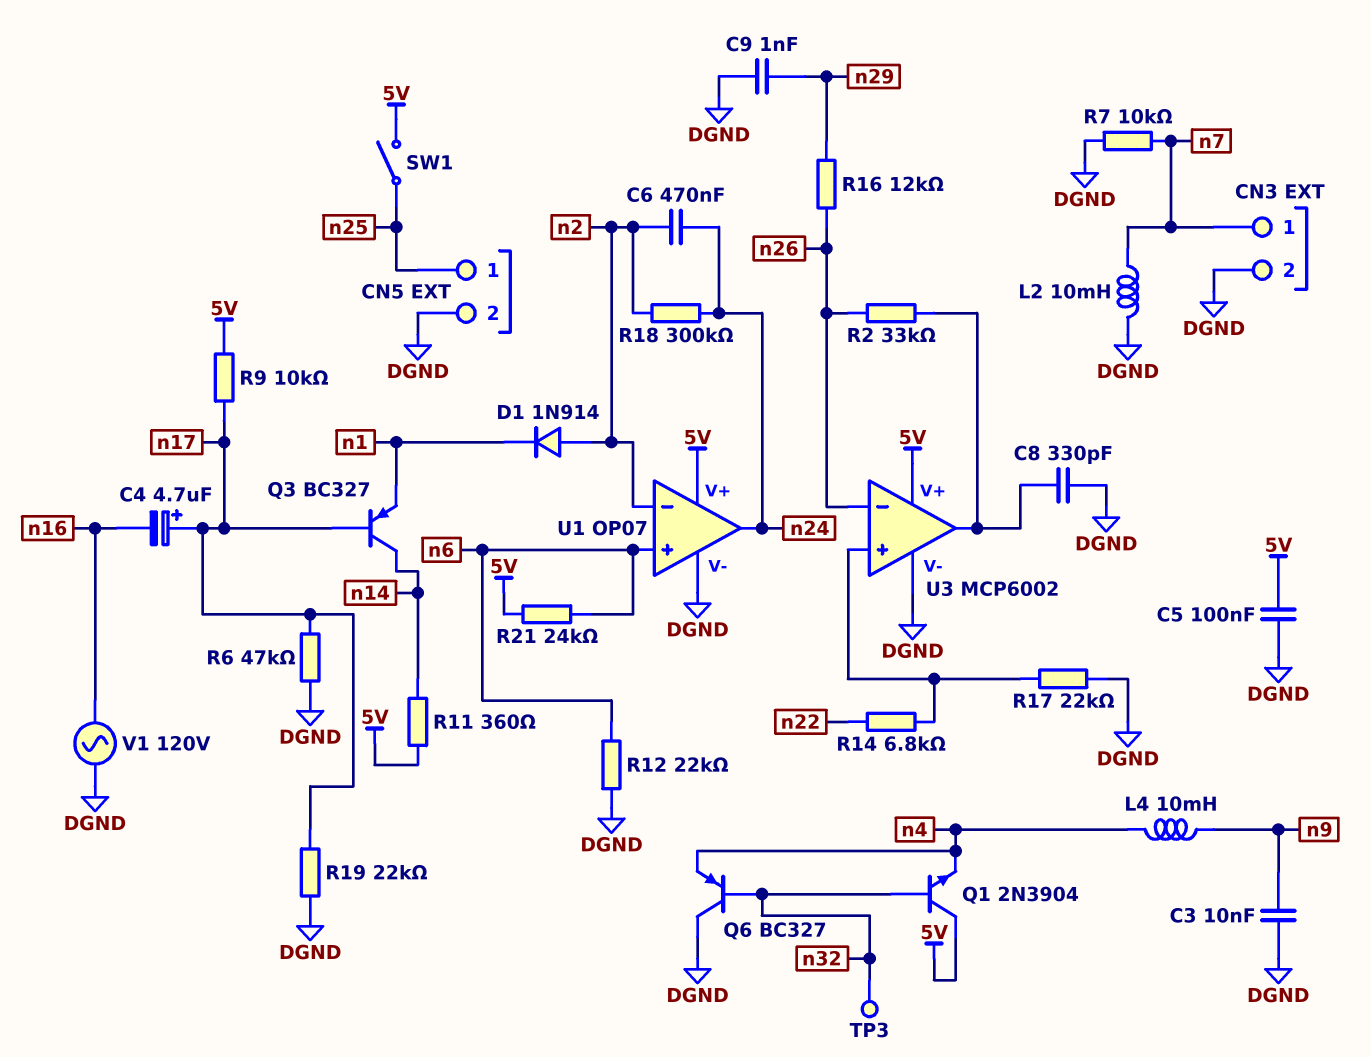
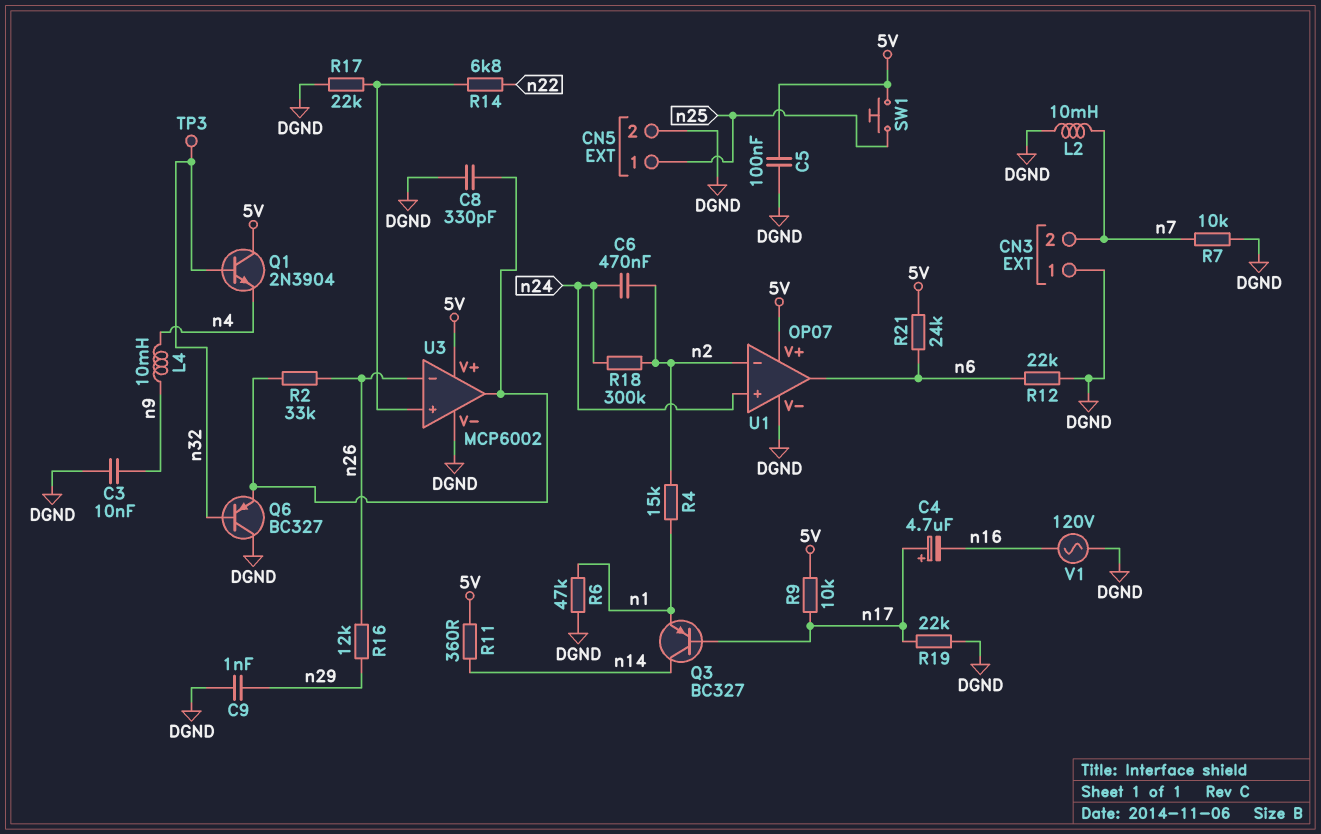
CN3 pin 1: n7 -> DGND
CN3 pin 2: DGND -> n7
D1: diode 1N914 (A n2, K n1) -> none
Q6: PNP BC327 (B n32, C DGND, E n4) -> PNP BC327 (B n32, C DGND, E U3/out)
R4: none -> 15k (n1, n2)
R6: 47k (DGND, n17) -> 47k (DGND, n1)
SW1: switch (5V, n25) -> button (5V, n25)
U1 pin in+: n6 -> n24
U1 pin out: n24 -> n6

